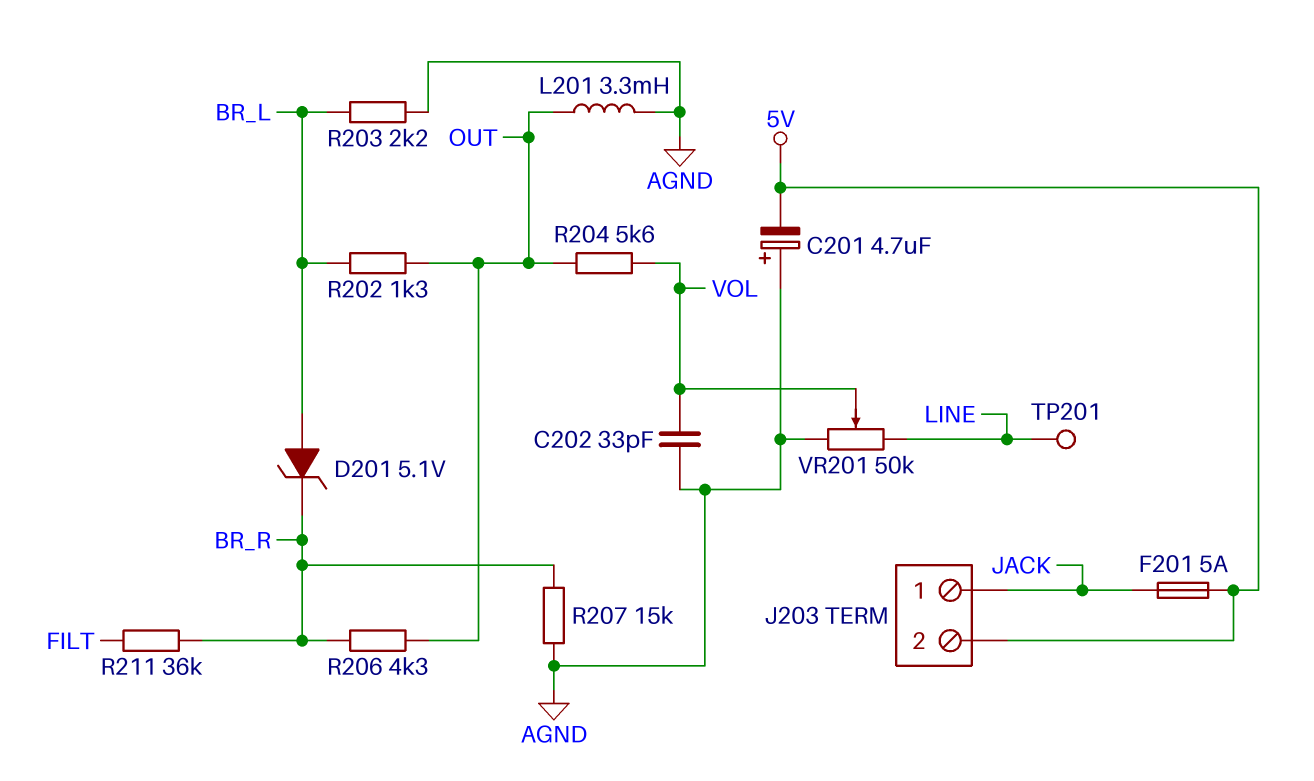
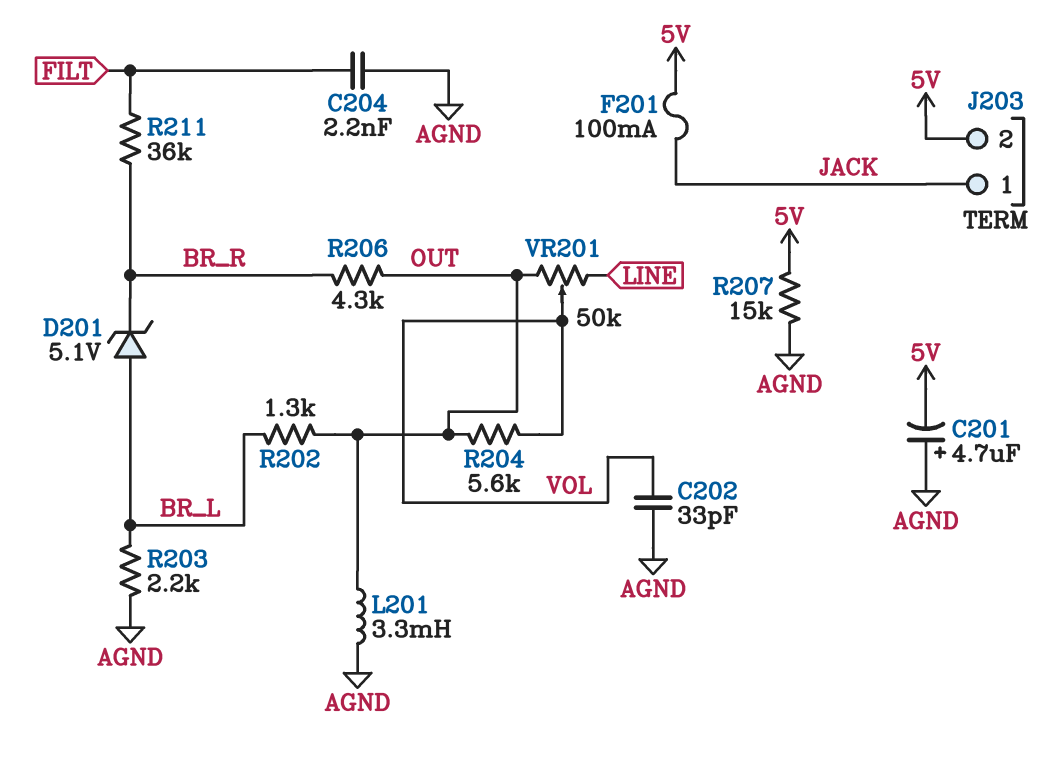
C204: none -> 2.2nF (AGND, FILT)
F201: 5A (5V, JACK) -> 100mA (5V, JACK)
R207: 15k (AGND, BR_R) -> 15k (5V, AGND)
TP201: test point (LINE) -> none
VR201: 50k (AGND, LINE, wiper VOL) -> 50k (LINE, OUT, wiper VOL)

